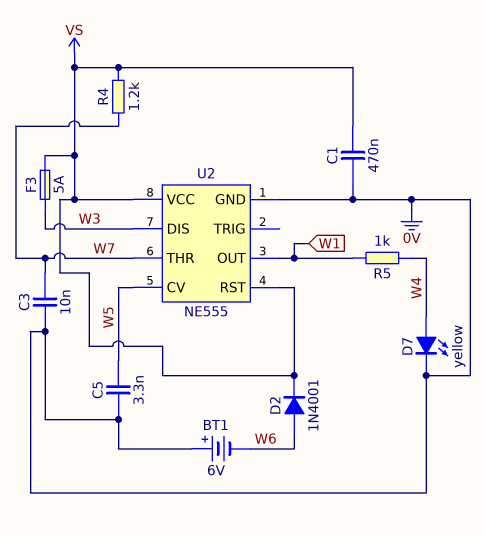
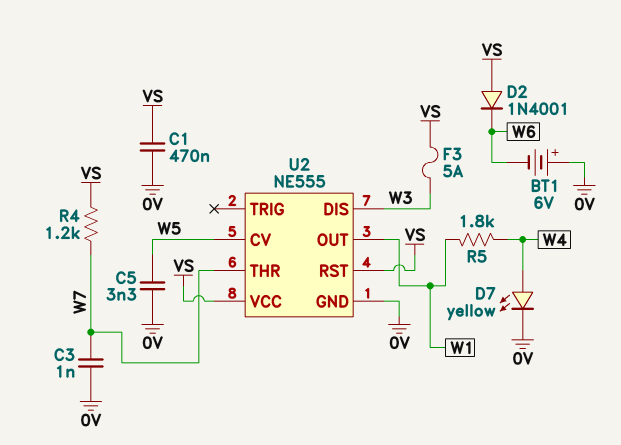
C3: 10nF (0V, W7) -> 1nF (0V, W7)
D2: diode 1N4001 (A W6, K VS) -> diode 1N4001 (A VS, K W6)
R5: 1k (W1, W4) -> 1.8k (W1, W4)

